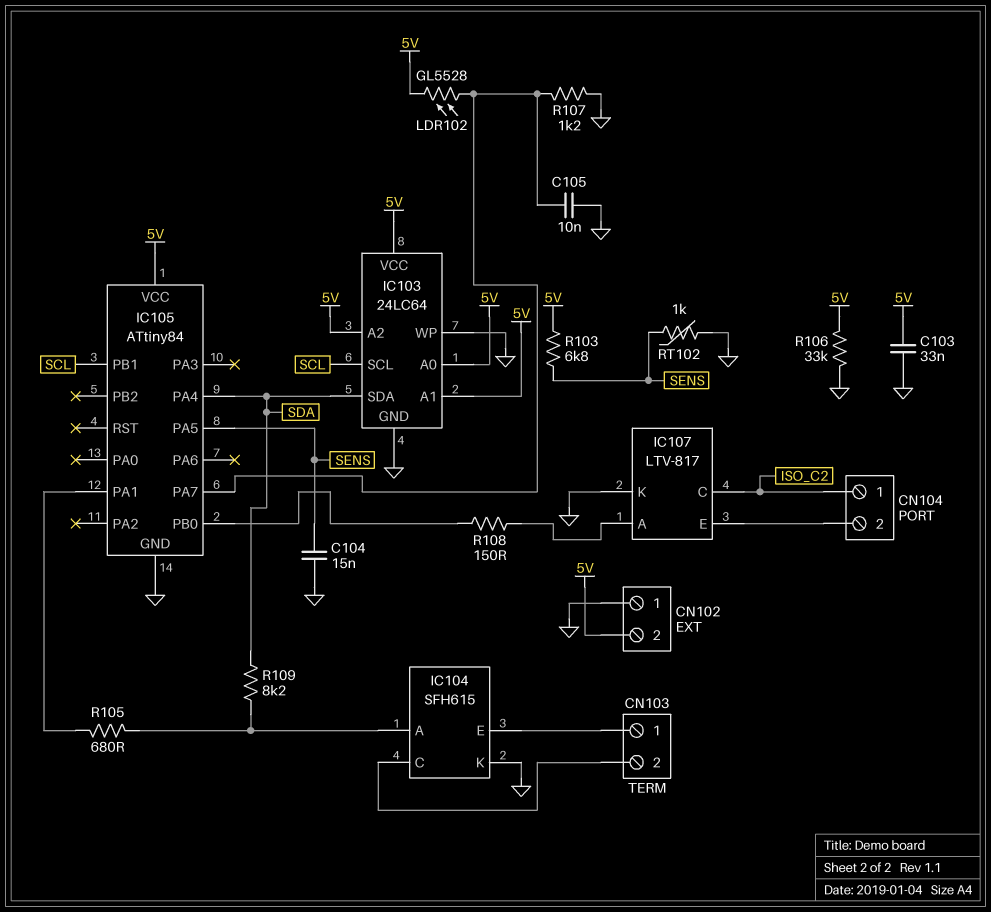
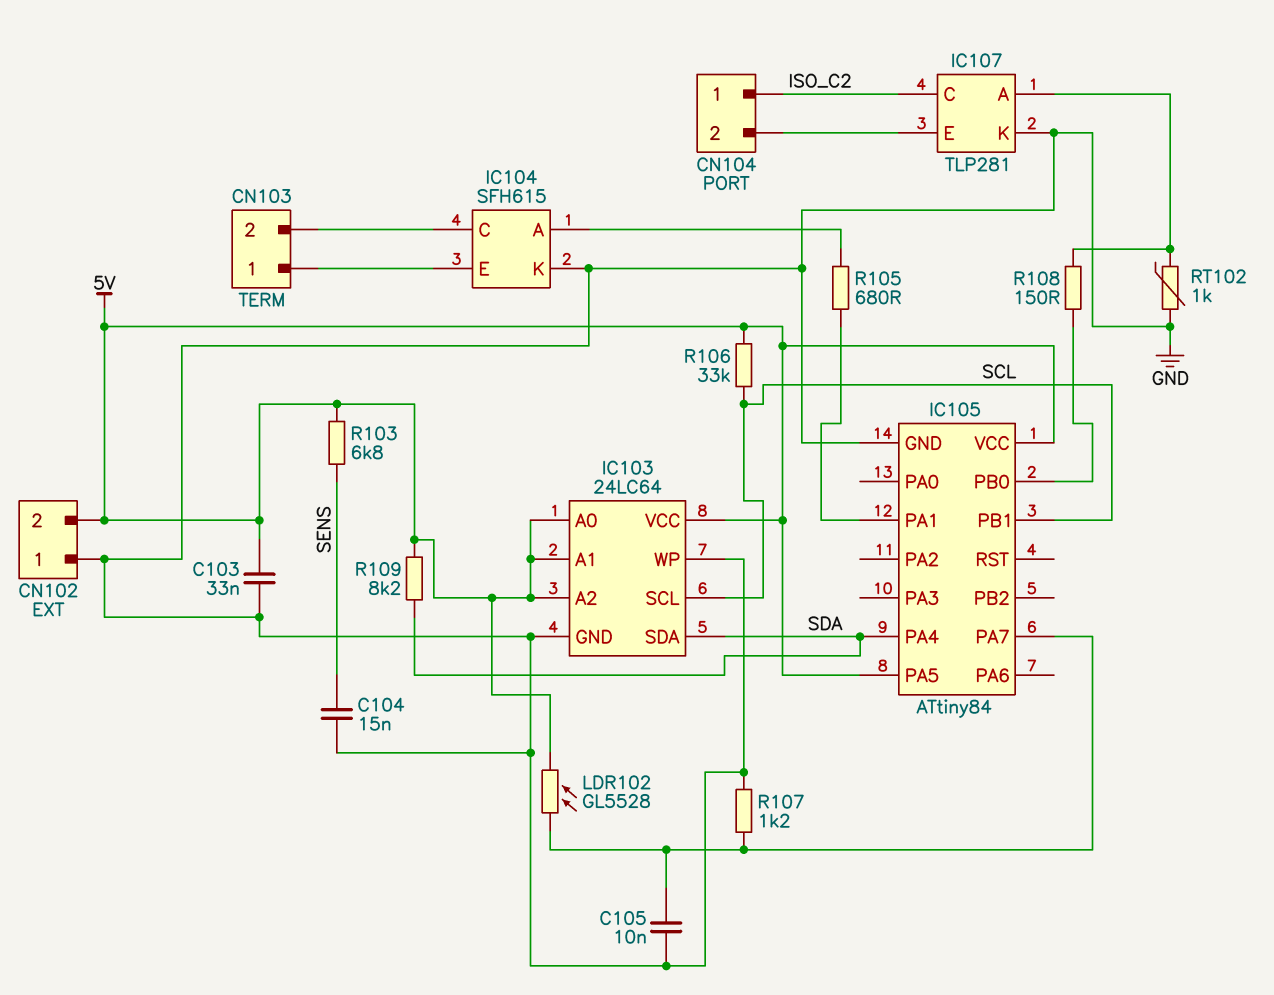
IC105 pin PA5: SENS -> 5V
IC107: LTV-817 -> TLP281
R106: 33k (5V, GND) -> 33k (5V, SCL)
R109: 8.2k (IC104/A, SDA) -> 8.2k (5V, SDA)
RT102: 1k (GND, SENS) -> 1k (GND, IC107/A)

